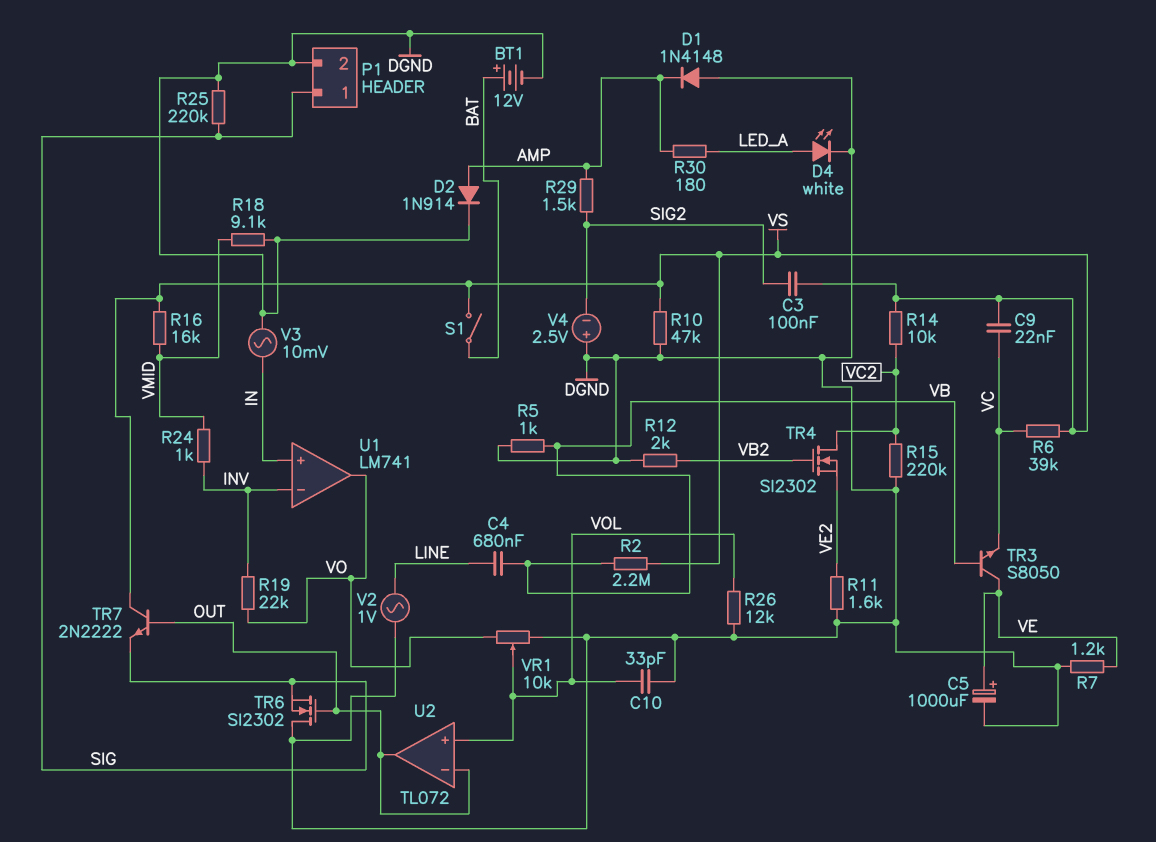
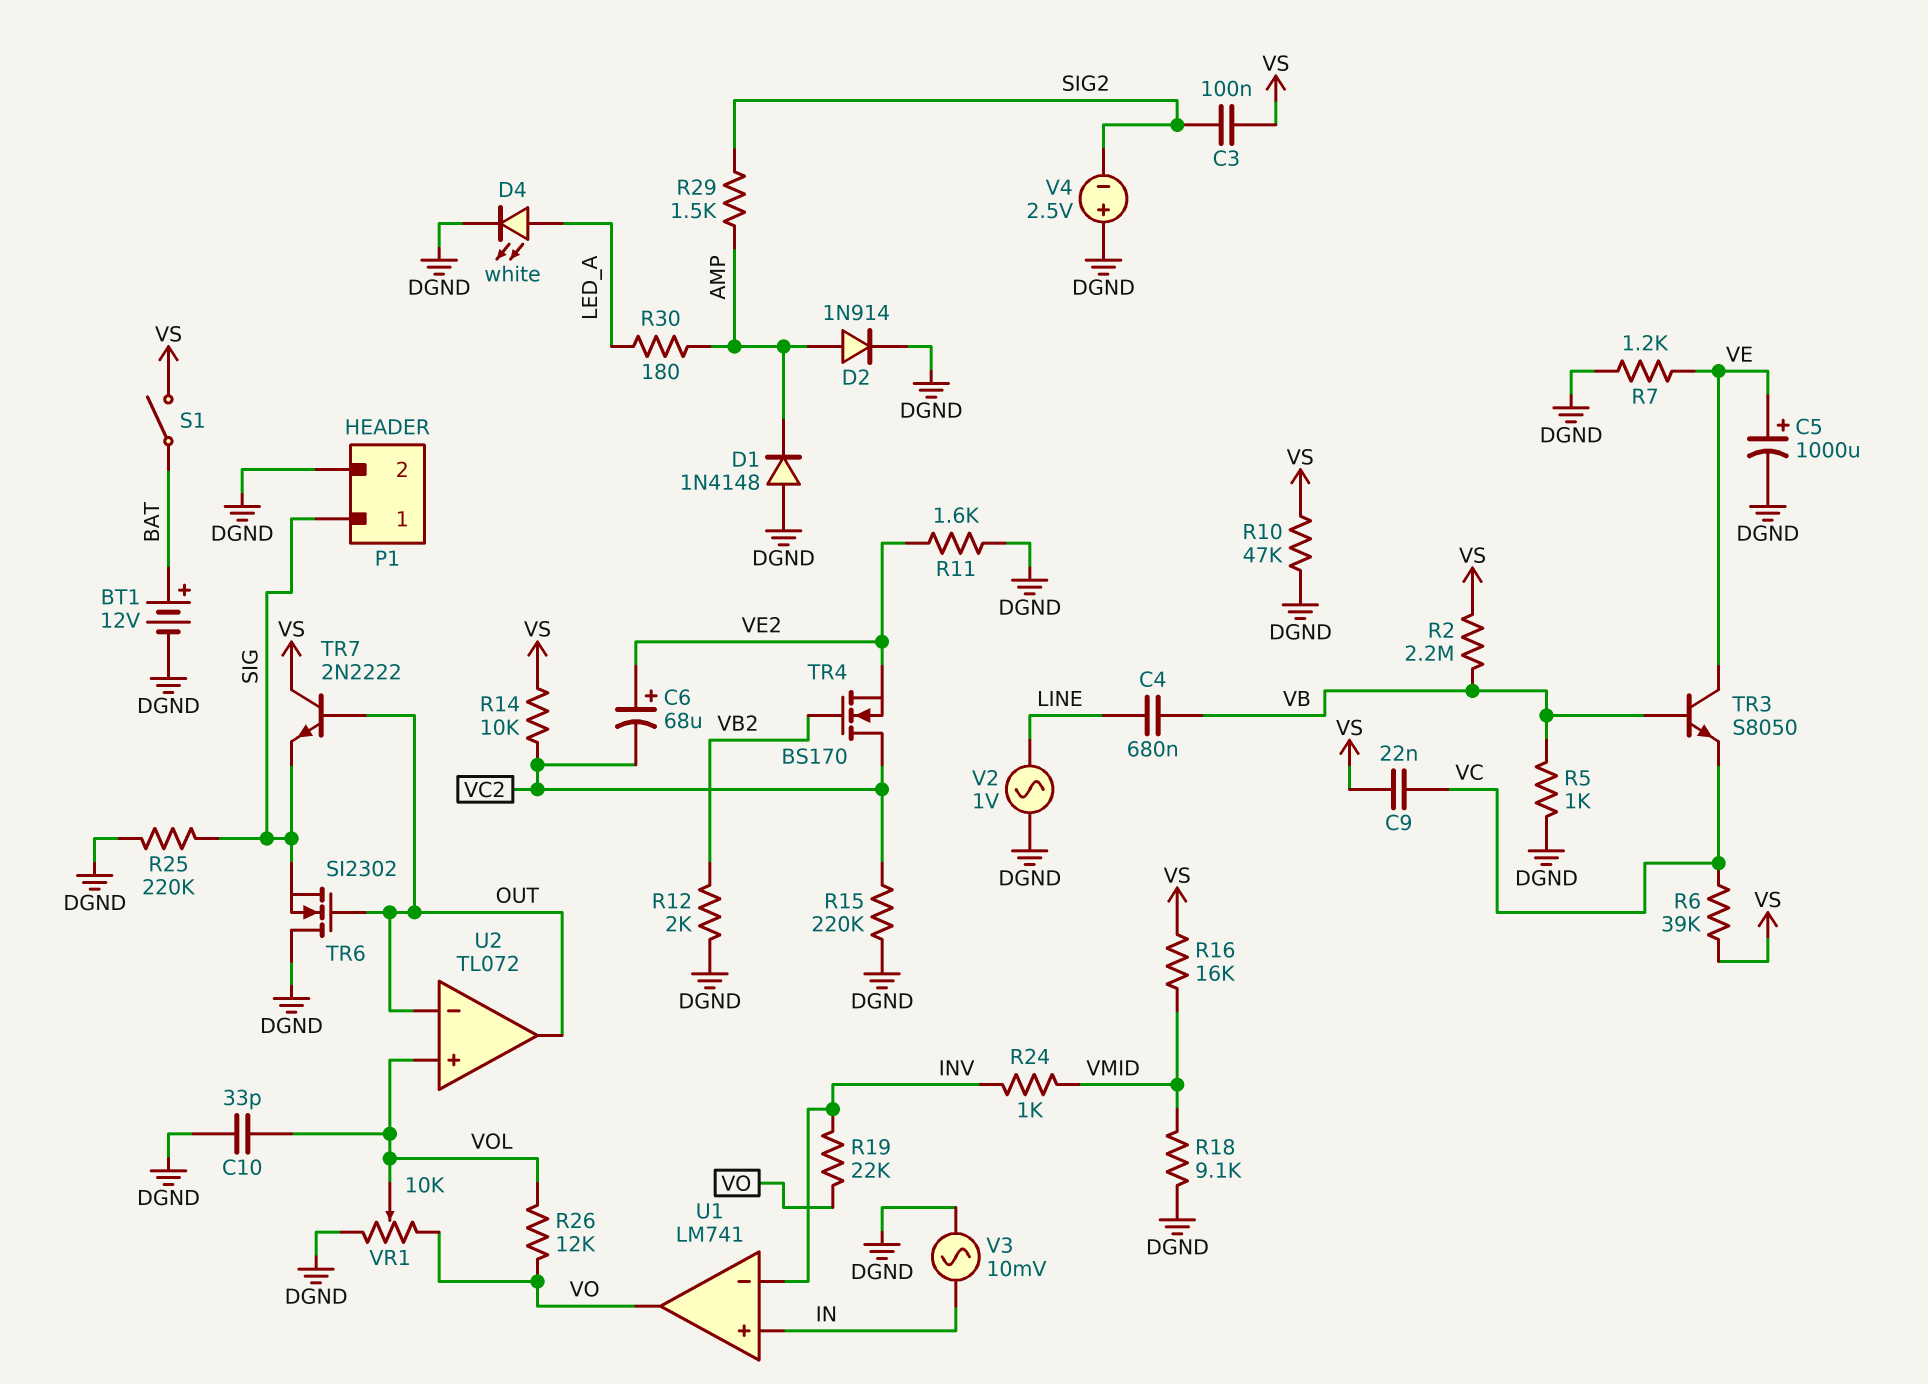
C6: none -> 68uF (plus VE2, minus VC2)
R26: 12k (DGND, VOL) -> 12k (VO, VOL)
TR4: NMOS SI2302 (G VB2, D VC2, S VE2) -> NMOS BS170 (G VB2, D VC2, S VE2)

